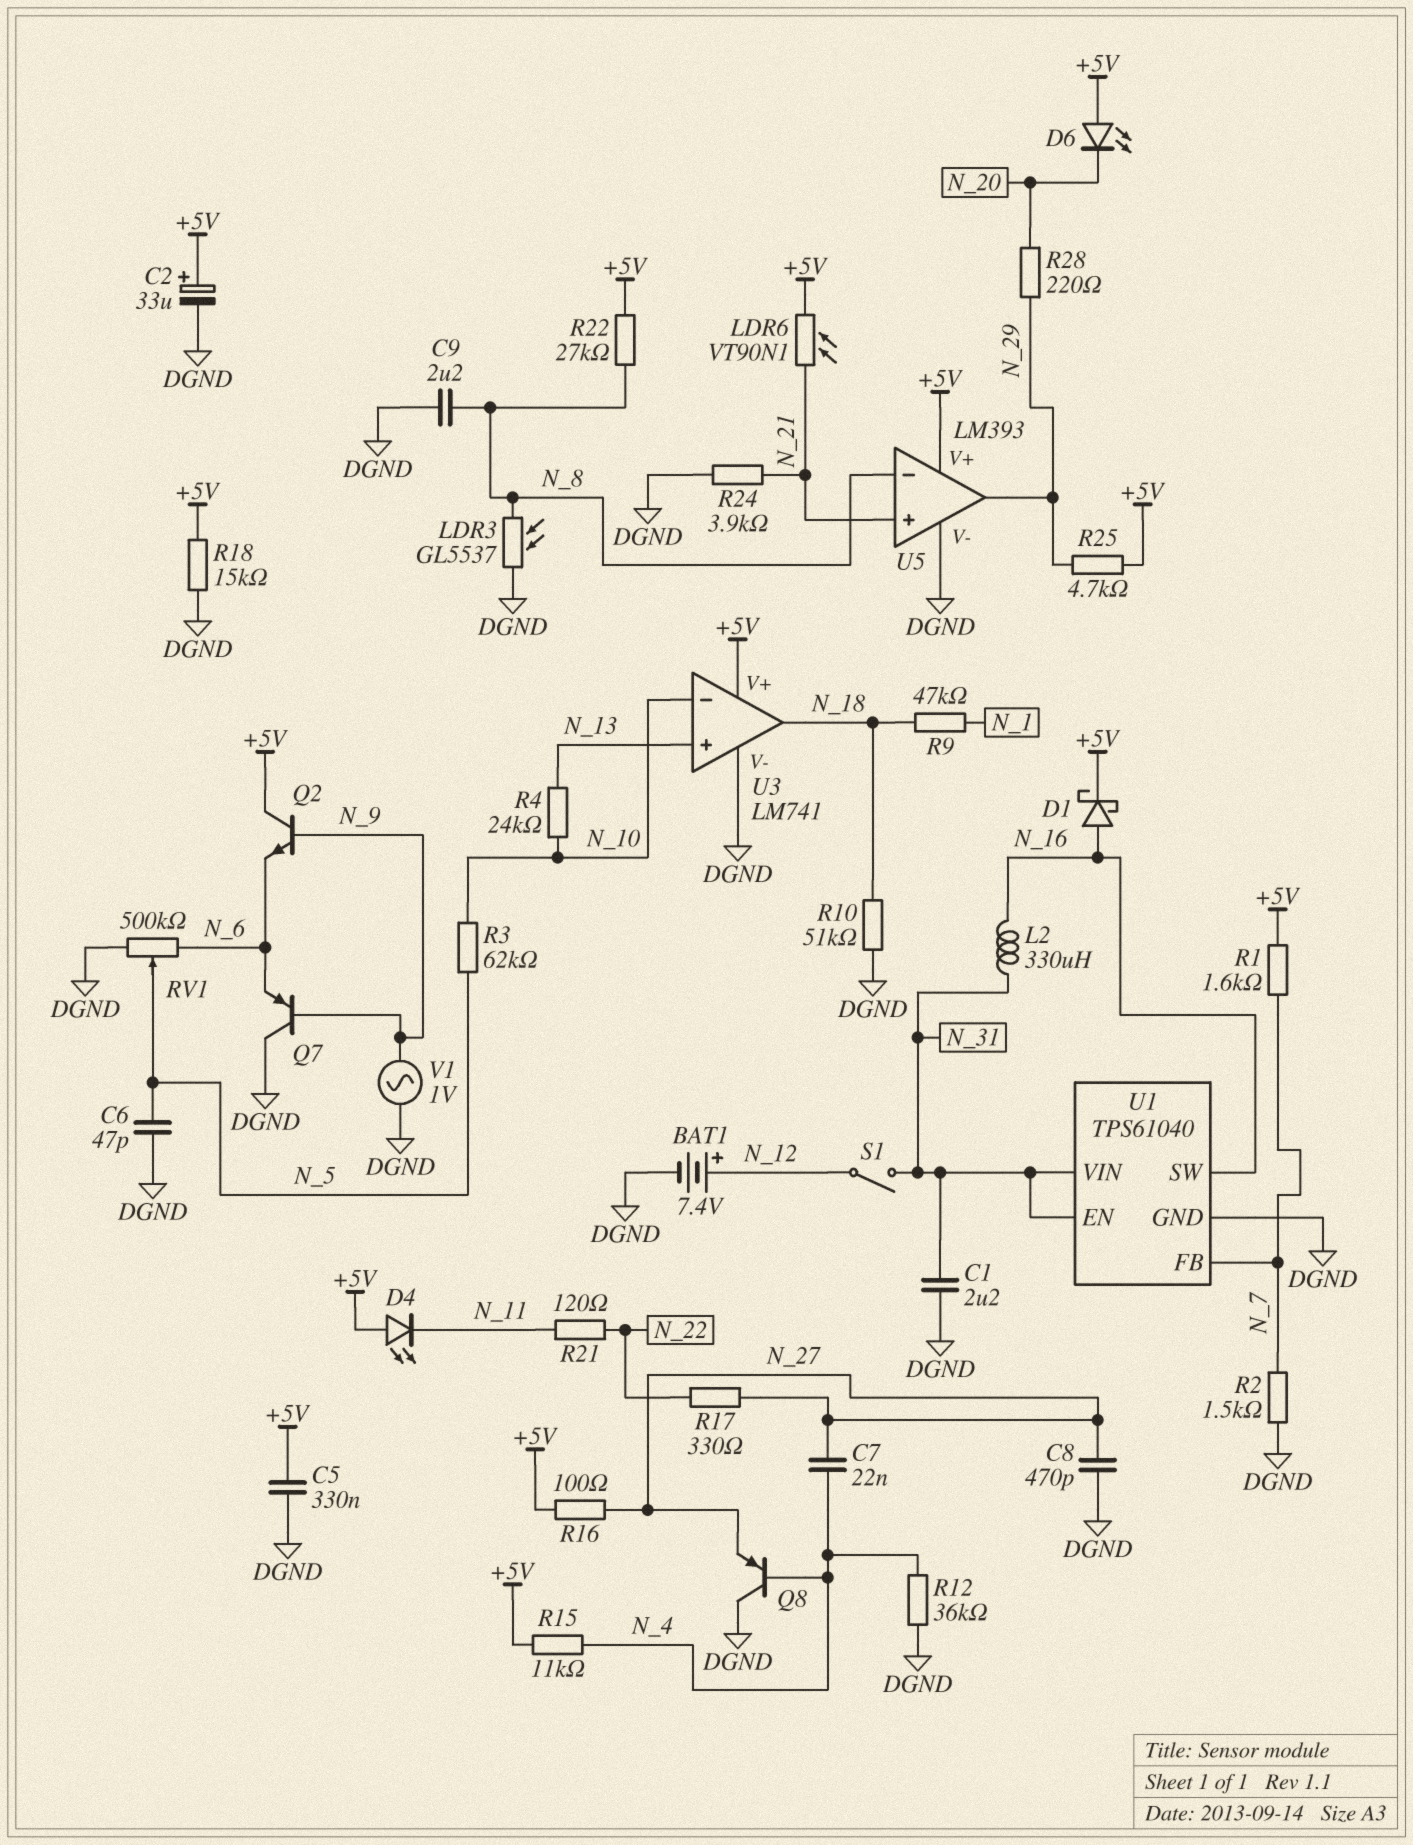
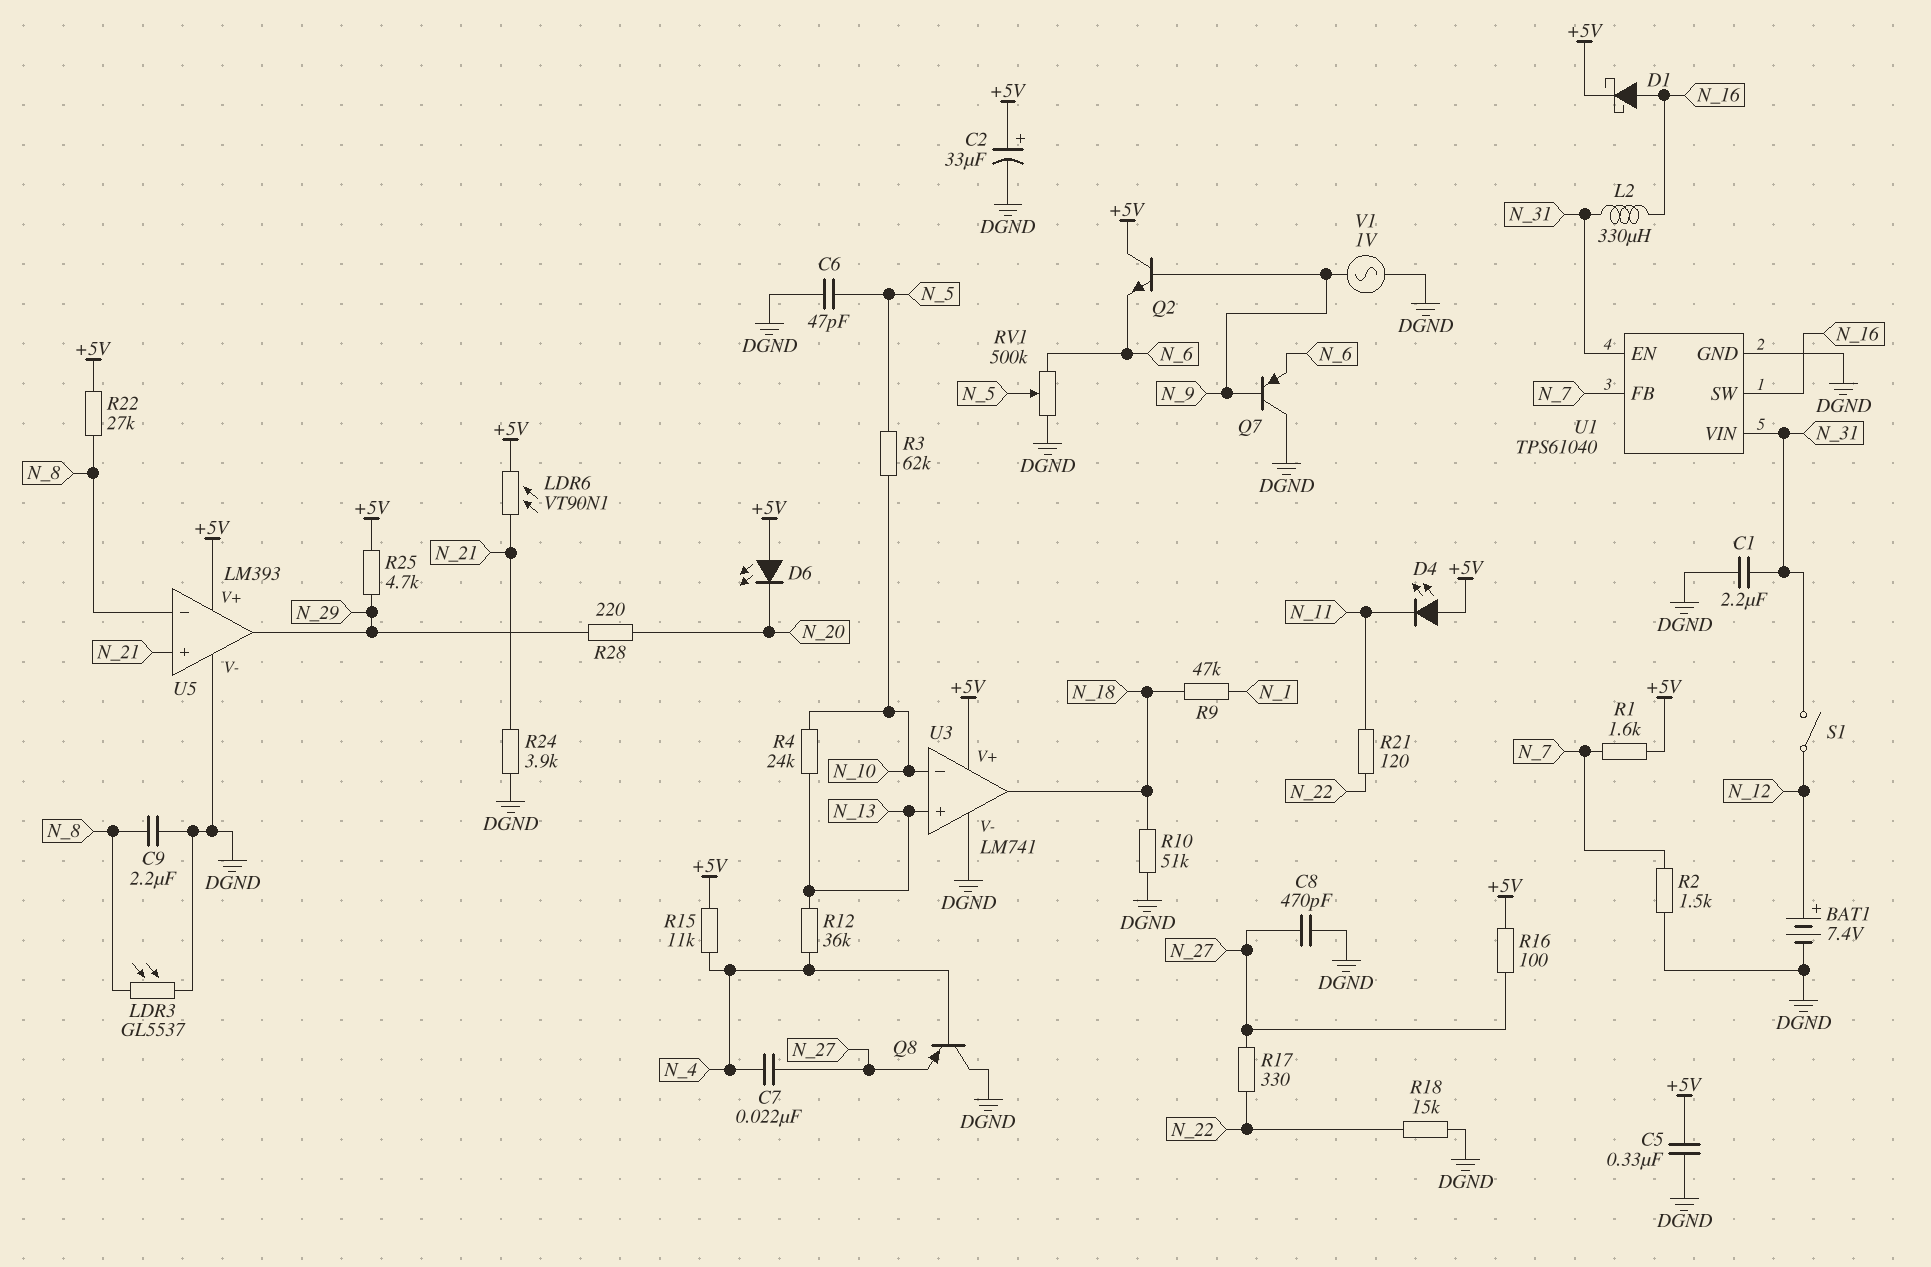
R12: 36k (DGND, N_4) -> 36k (N_4, N_13)
R18: 15k (+5V, DGND) -> 15k (DGND, N_22)

